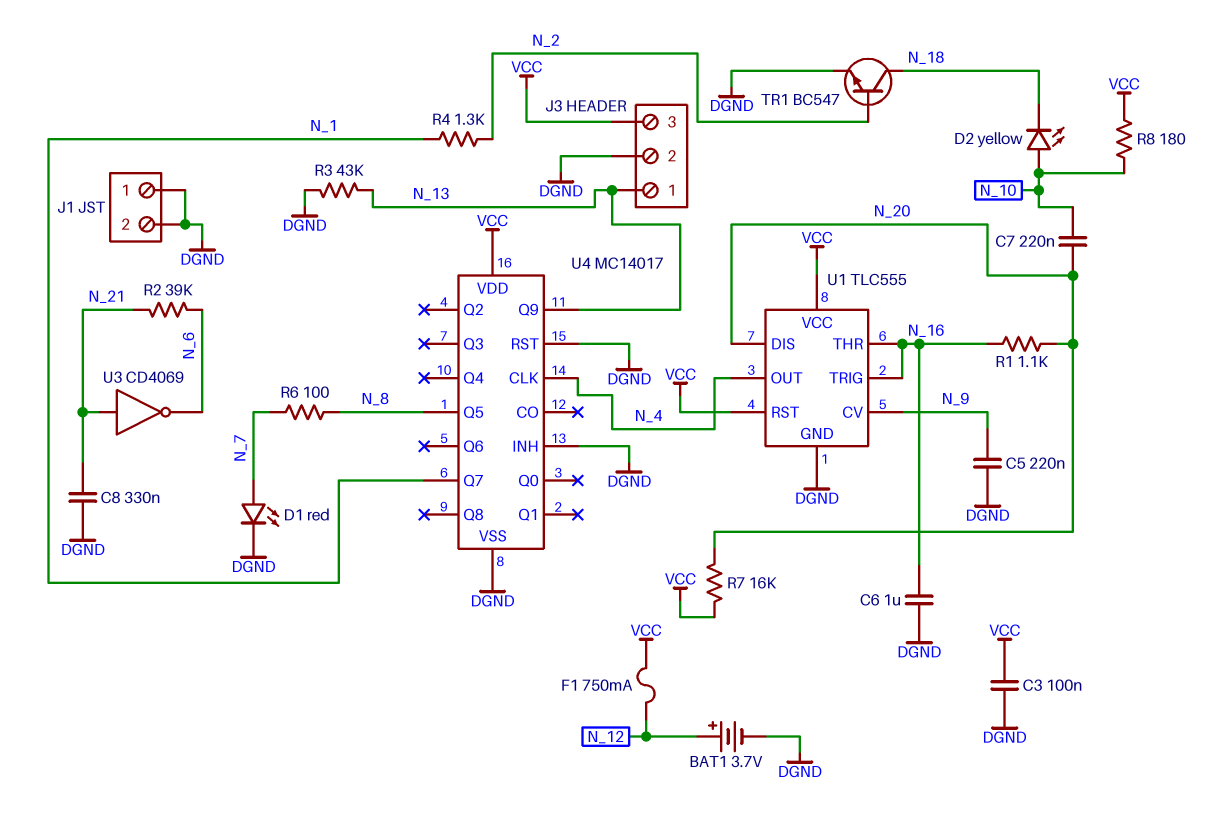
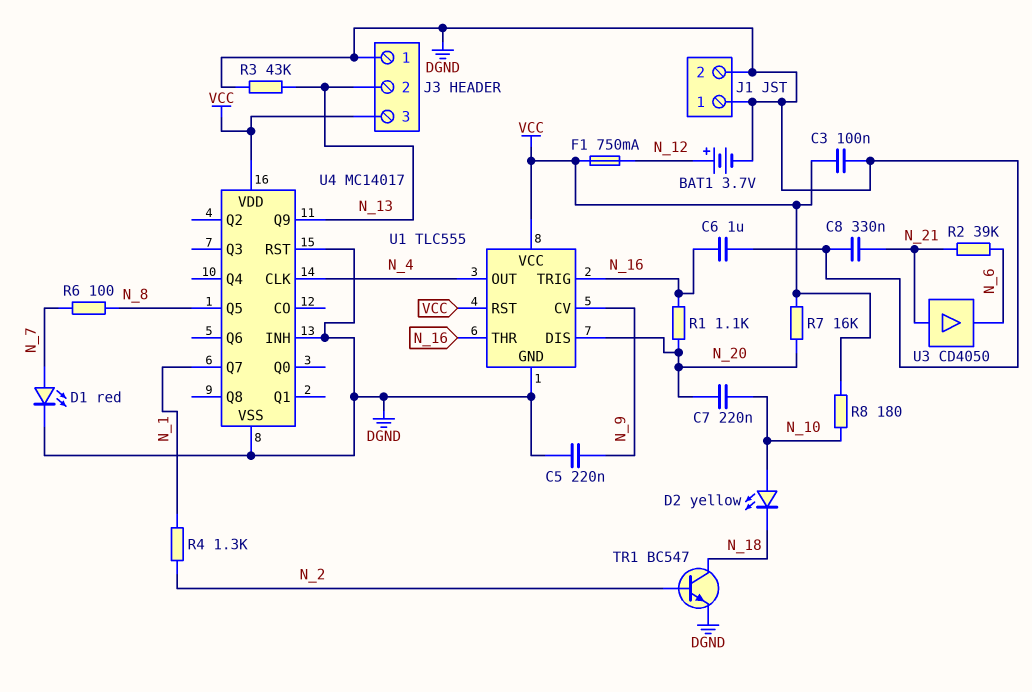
J3 pin 1: N_13 -> DGND
J3 pin 2: DGND -> N_13
U3: NOT CD4069 (in N_21, out N_6) -> buffer CD4050 (in N_21, out N_6)

